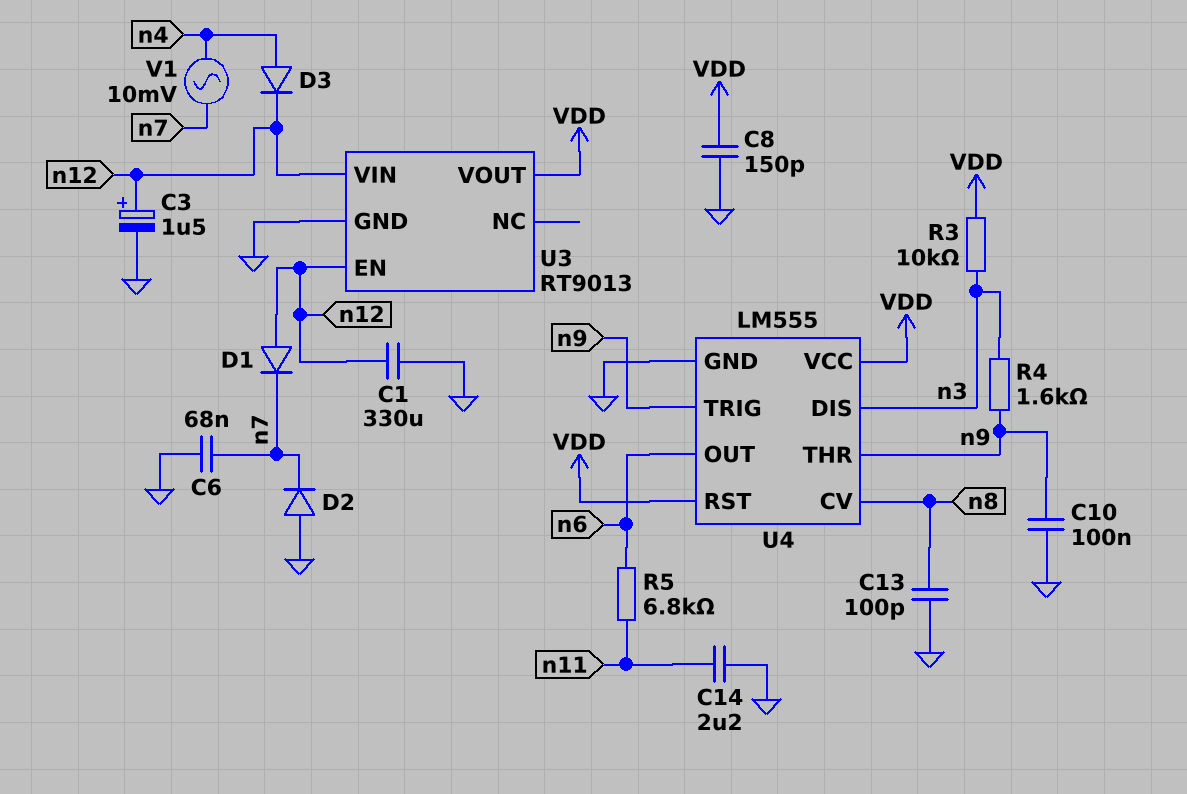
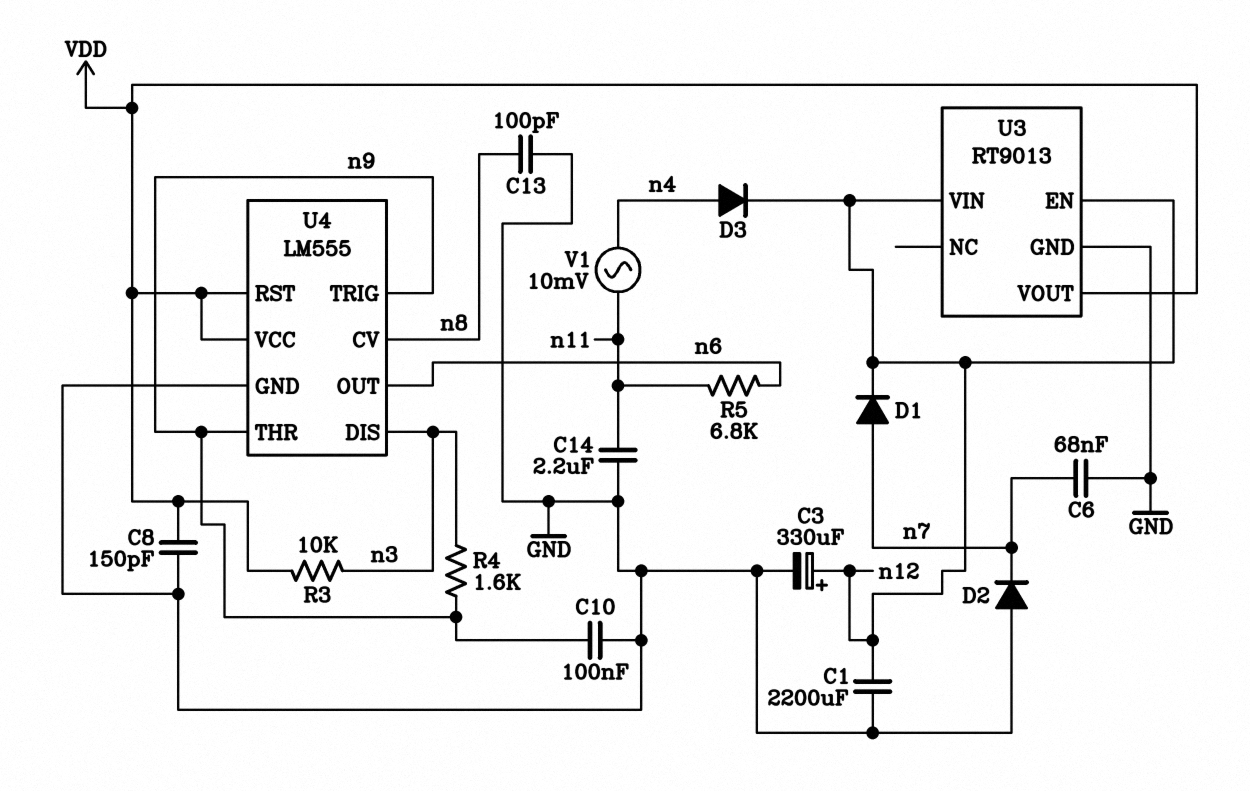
C1: 330uF (GND, n12) -> 2200uF (GND, n12)
C3: 1.5uF (plus n12, minus GND) -> 330uF (plus n12, minus GND)
D1: diode (A n12, K n7) -> diode (A n7, K n12)
V1: AC 10mV (n4, n7) -> AC 10mV (n4, n11)

